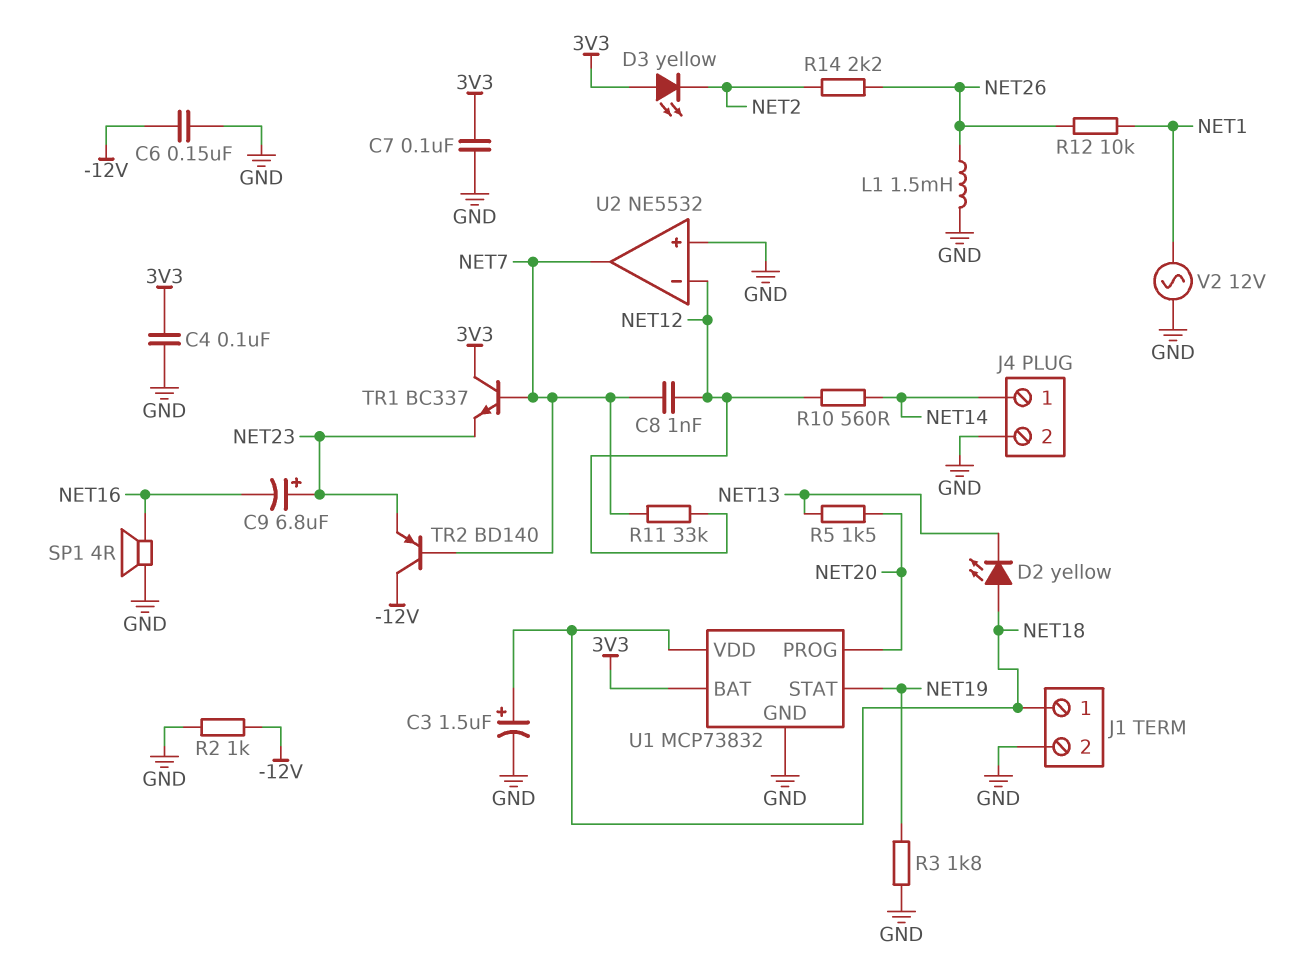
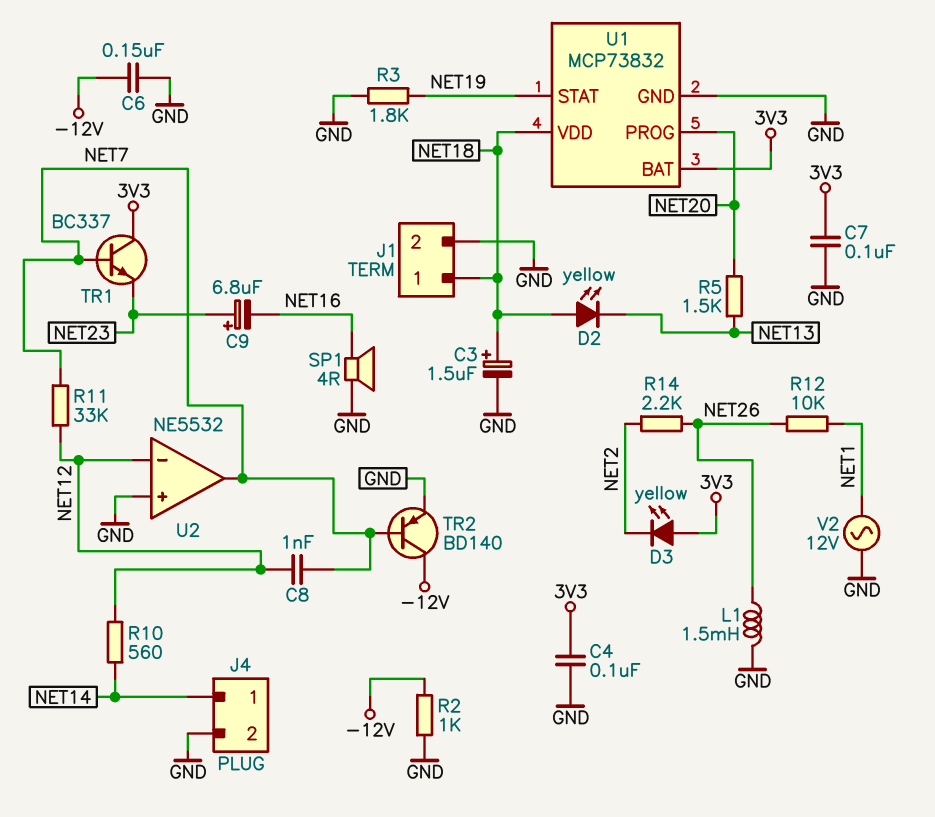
TR2: PNP BD140 (B NET7, C -12V, E NET23) -> PNP BD140 (B NET7, C -12V, E GND)

